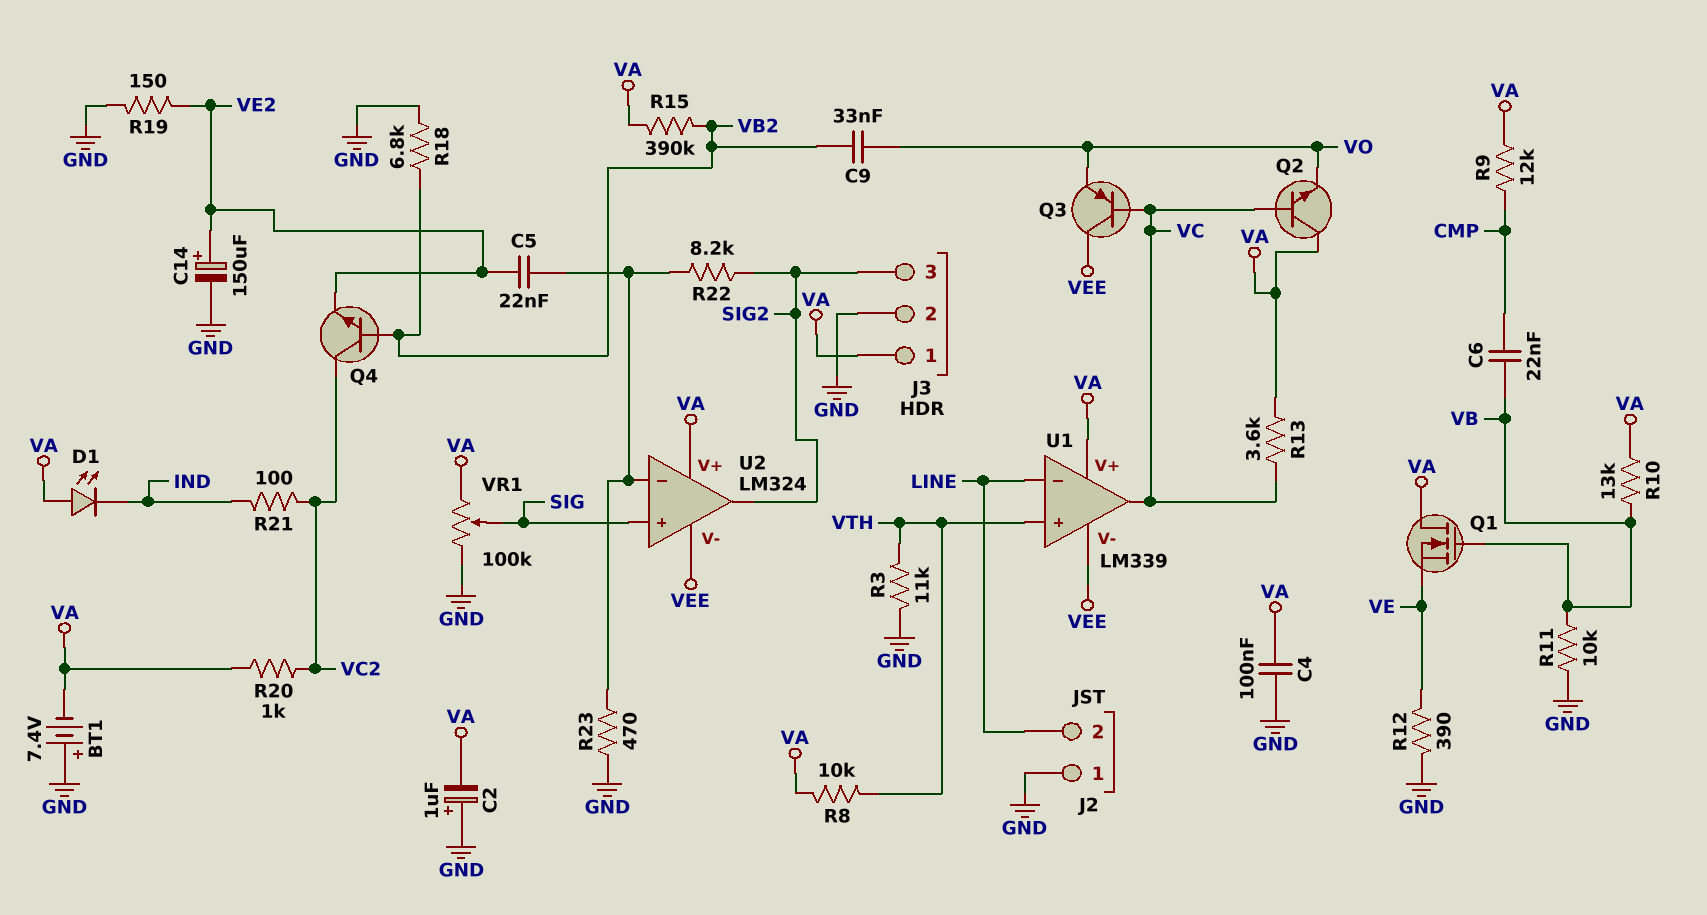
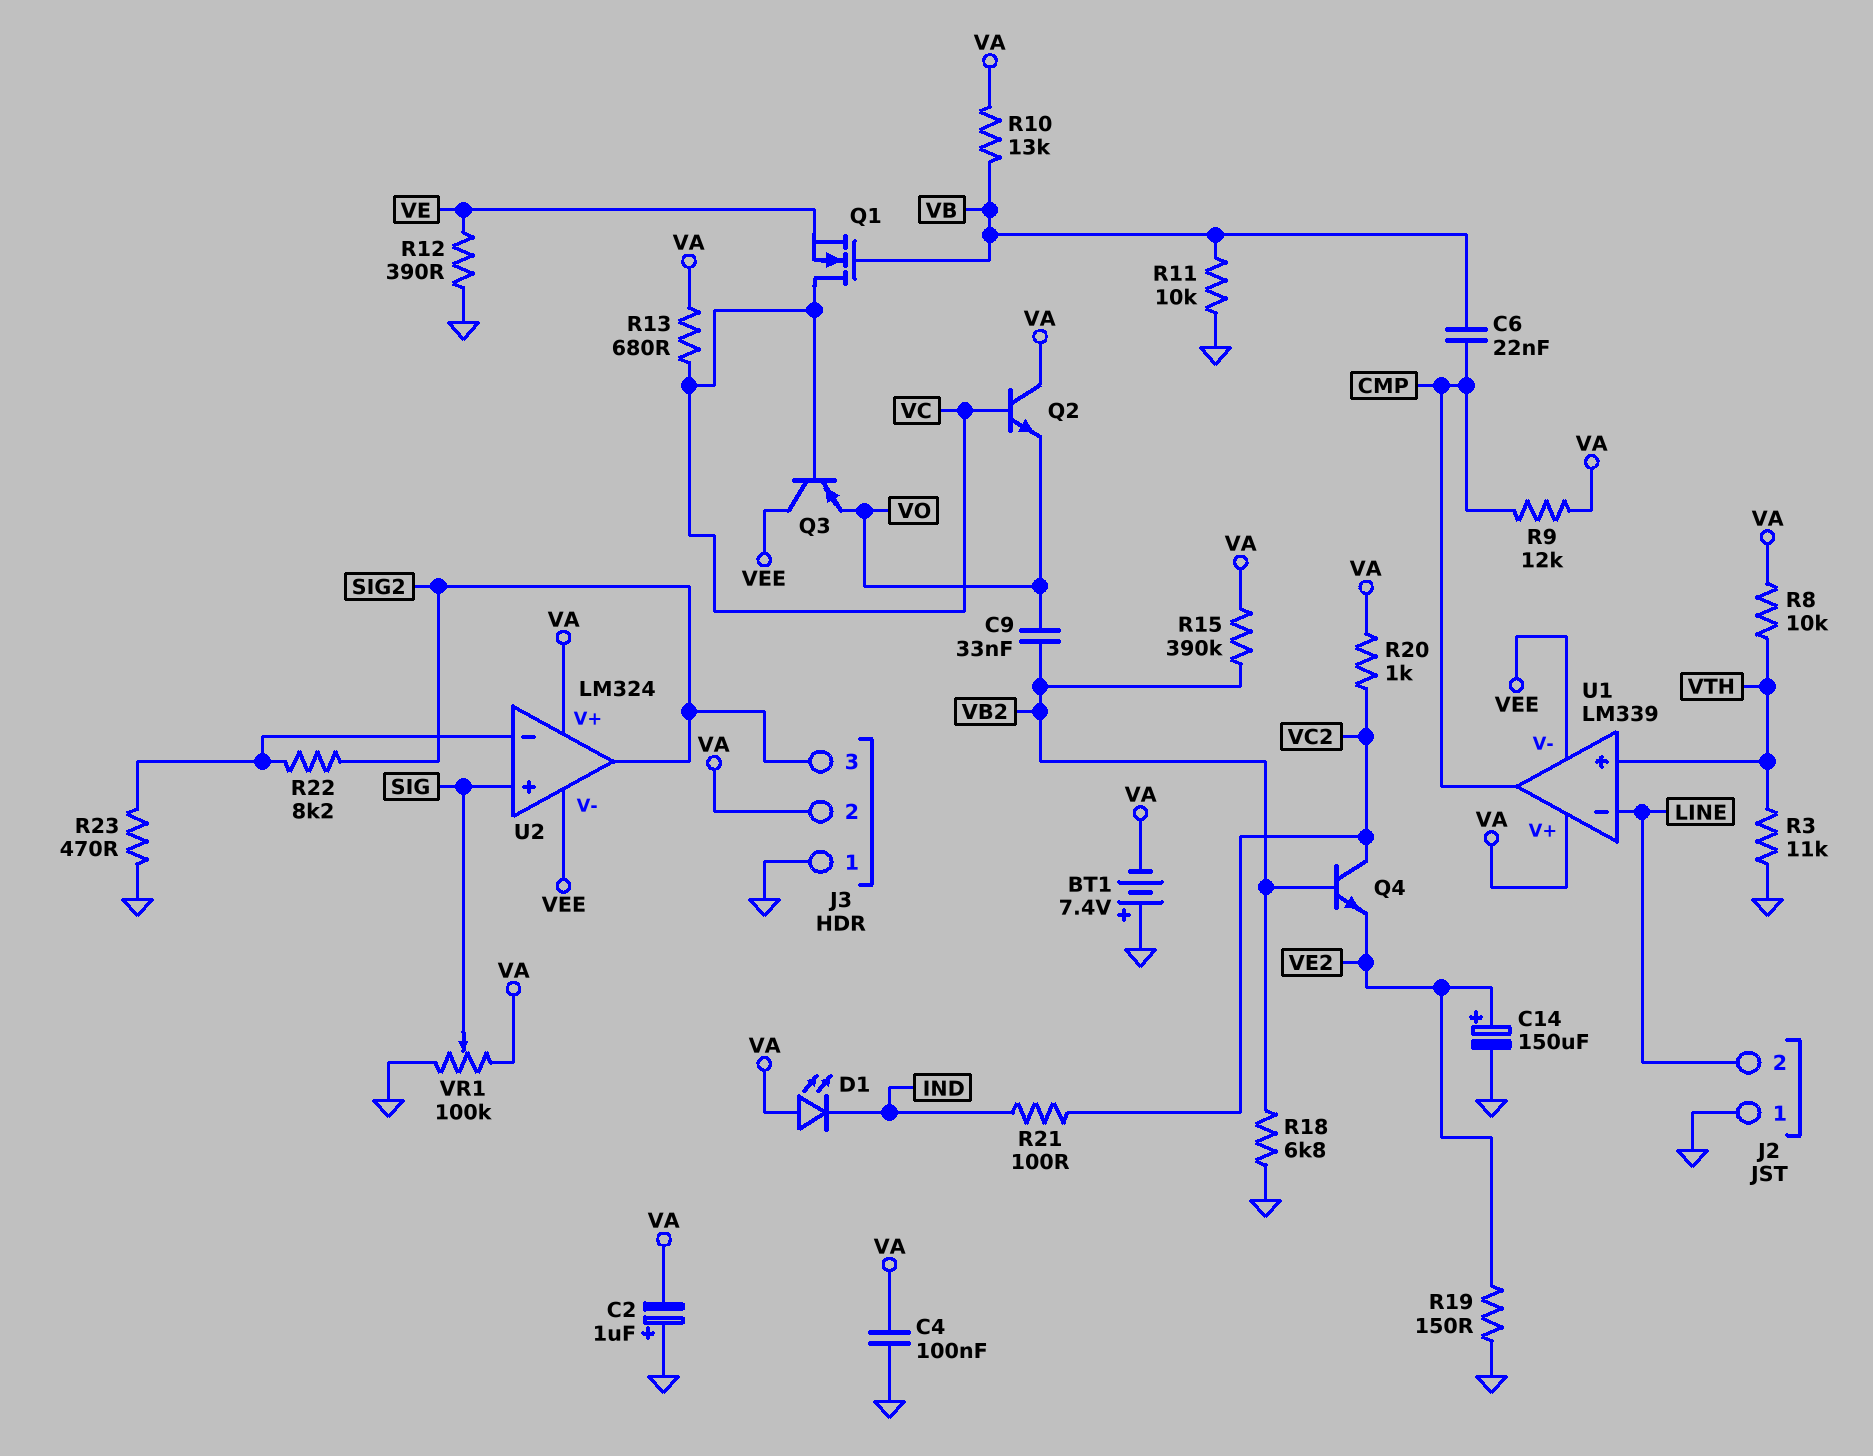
C5: 22nF (U2/in-, VE2) -> none
J3 pin 1: VA -> GND
J3 pin 2: GND -> VA
Q1: NMOS (G VB, D VA, S VE) -> NMOS (G VB, D VC, S VE)
R13: 3.6k (VA, VC) -> 680 (VA, VC)
U1 pin out: VC -> CMP

